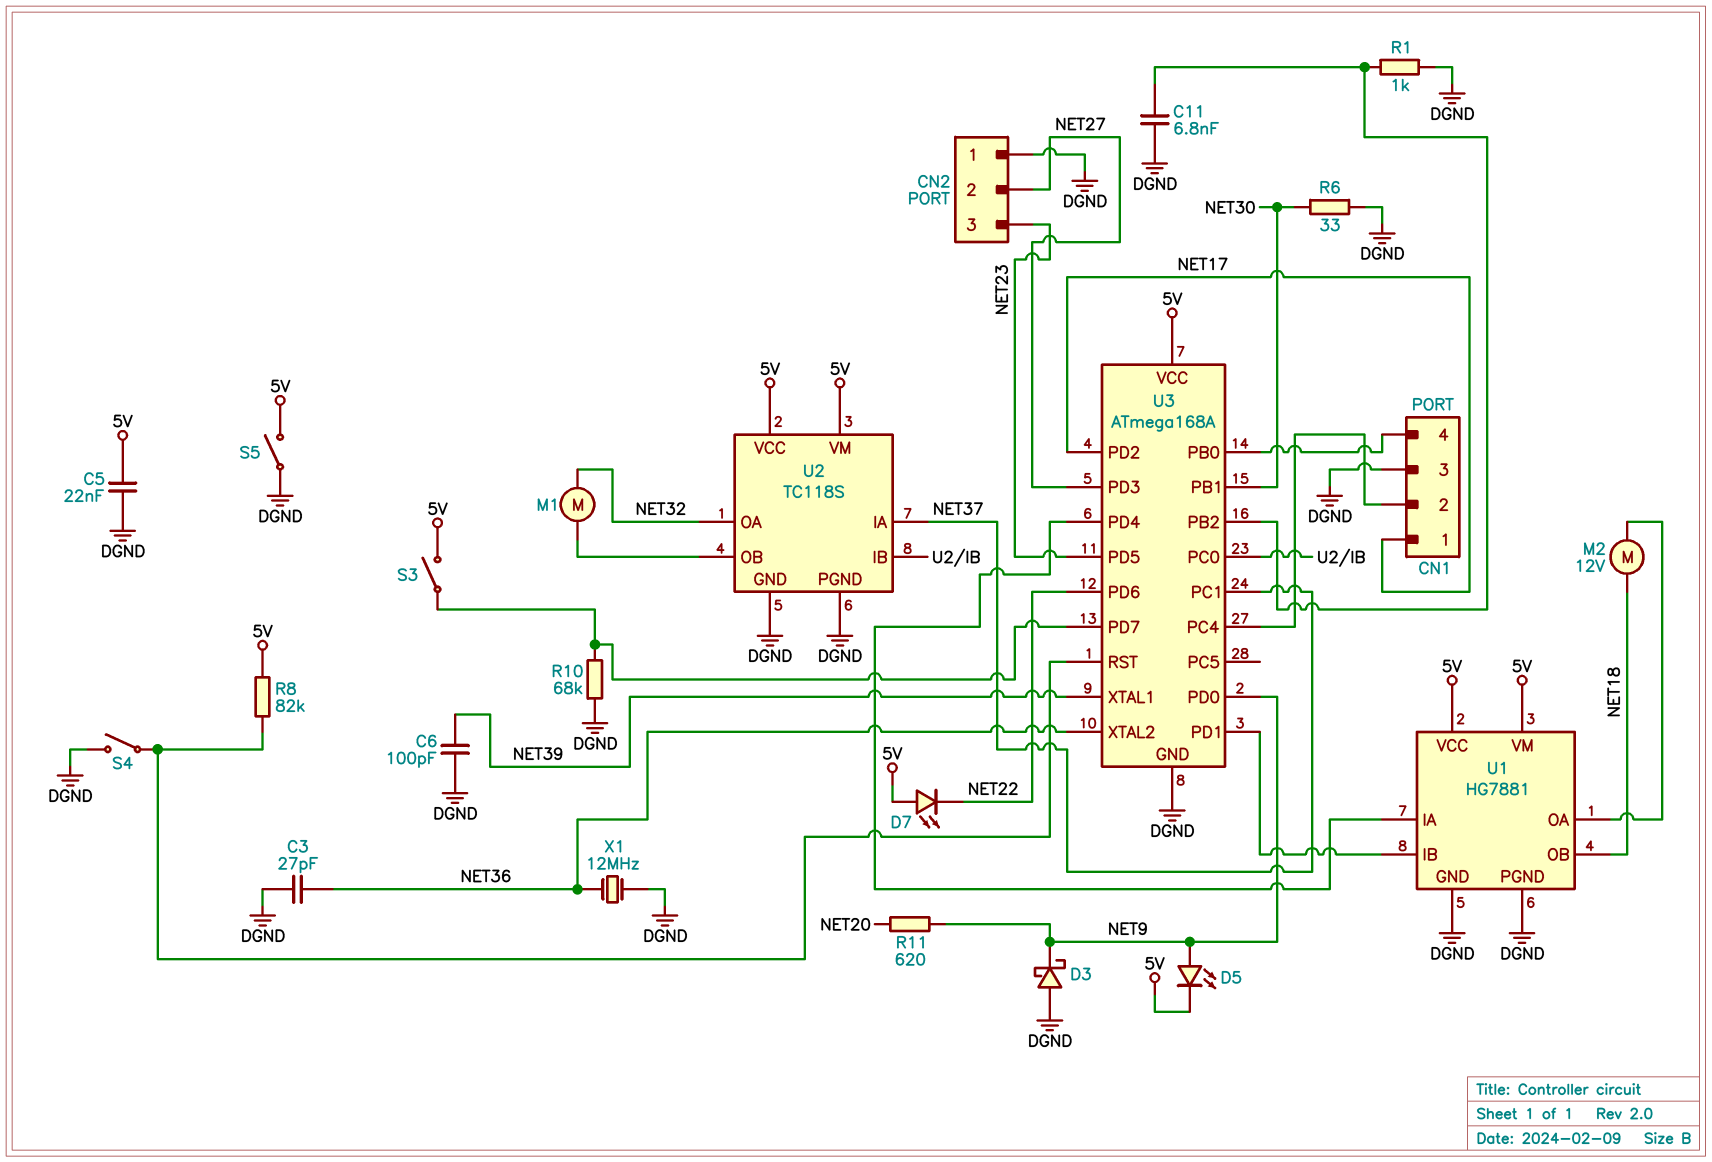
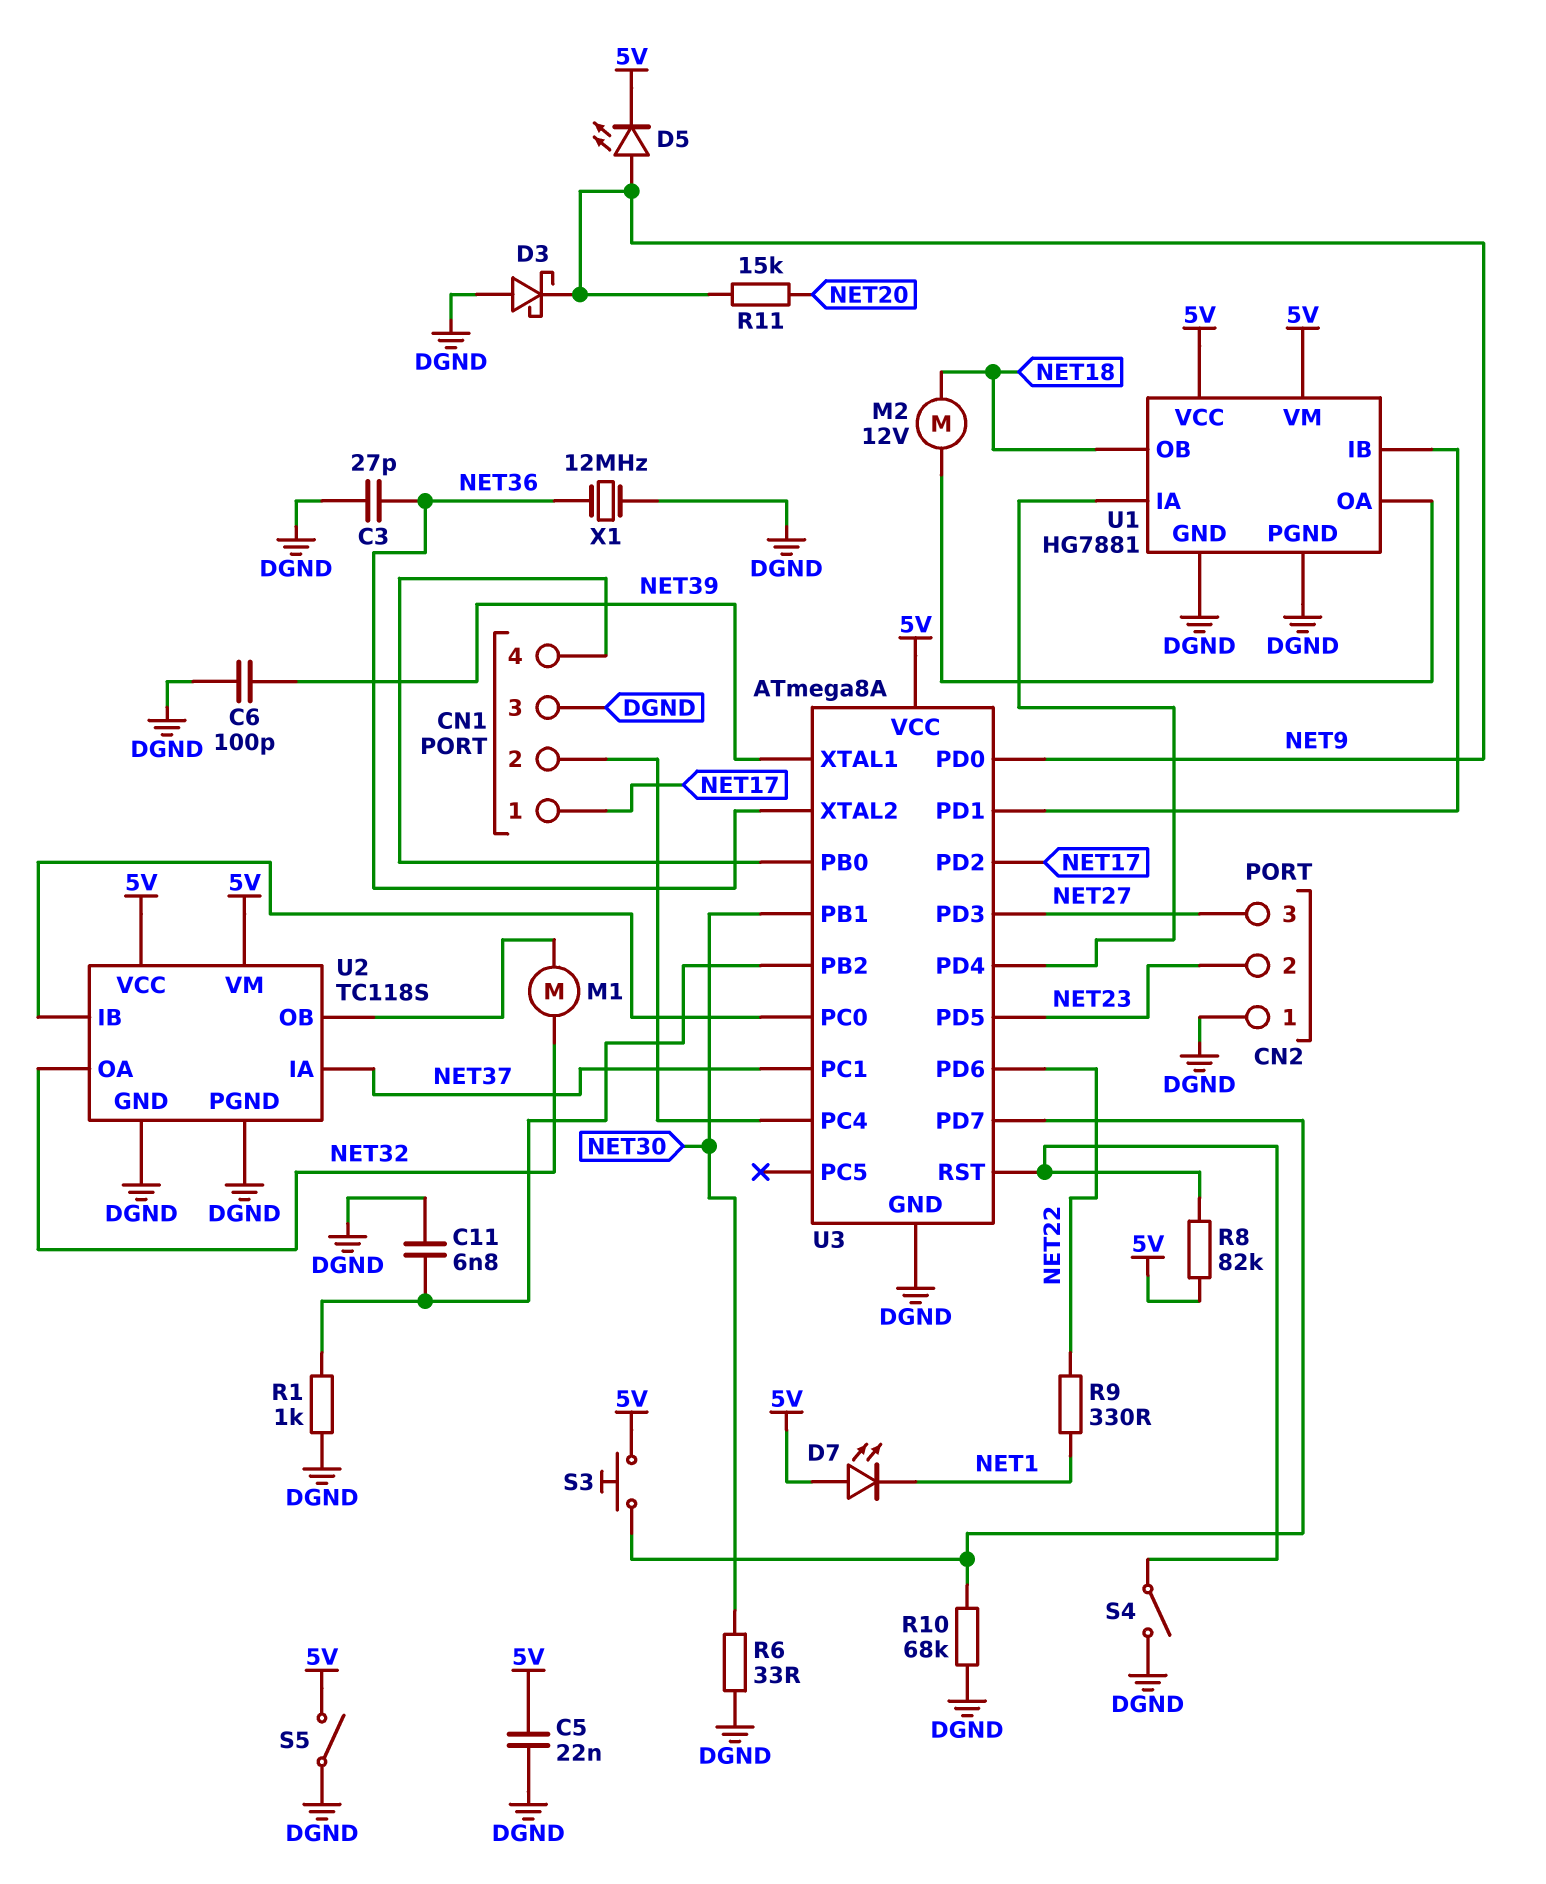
CN2 pin 2: NET27 -> NET23
CN2 pin 3: NET23 -> NET27
D7: LED (A 5V, K NET22) -> LED (A 5V, K NET1)
R9: none -> 330 (NET1, NET22)
R11: 620 (NET9, NET20) -> 15k (NET9, NET20)
S3: switch (5V, U3/PD7) -> button (5V, U3/PD7)
U3: ATmega168A -> ATmega8A

